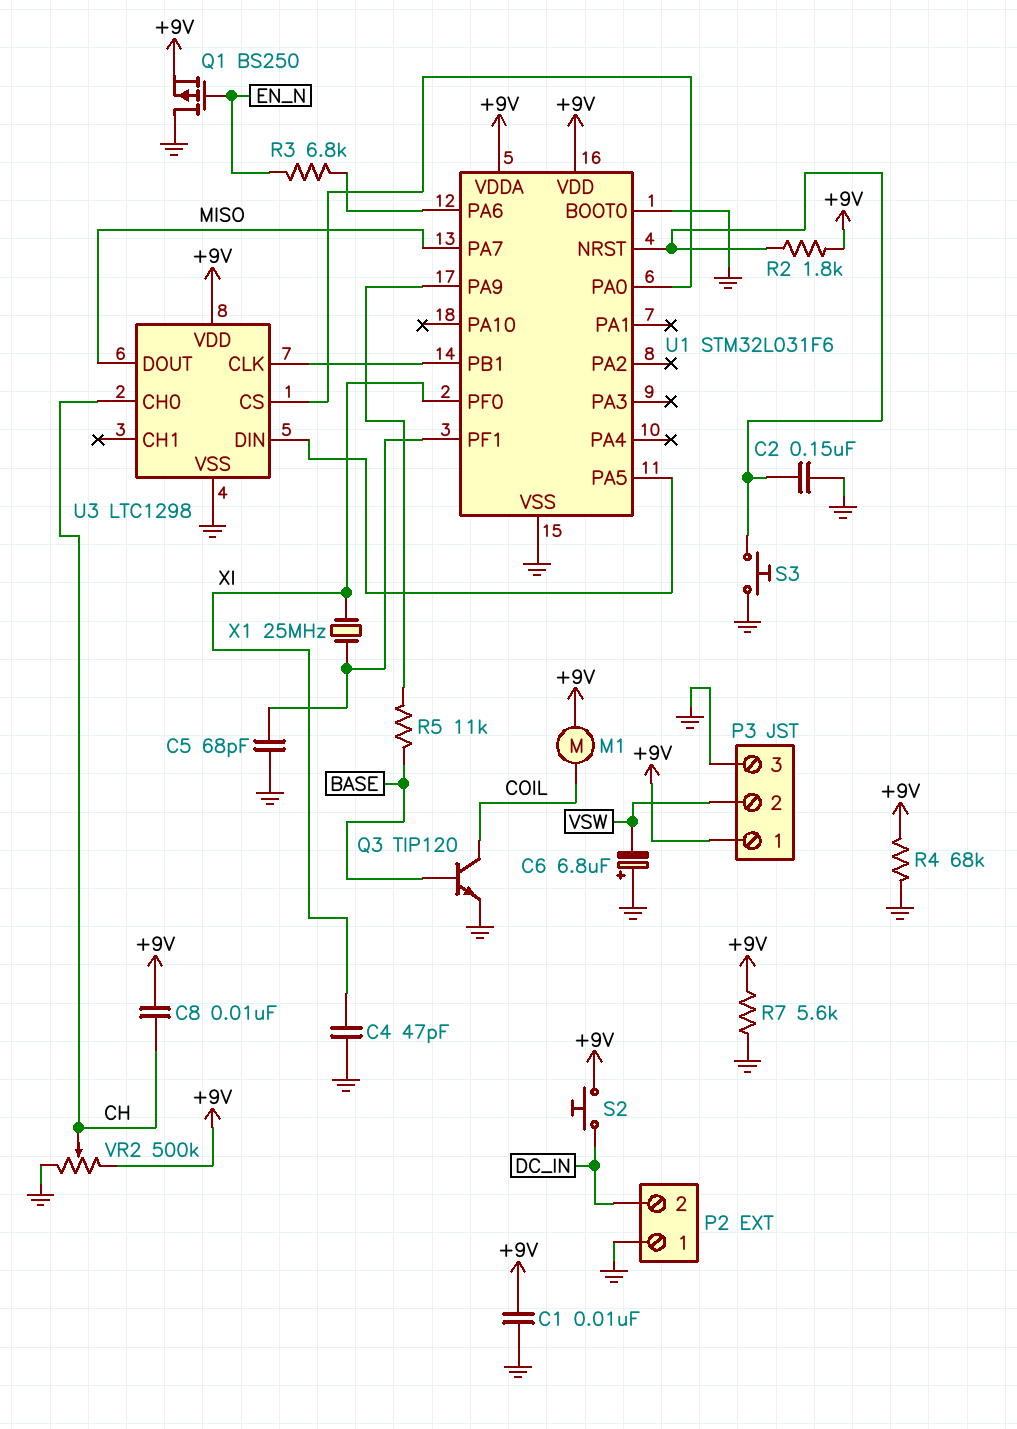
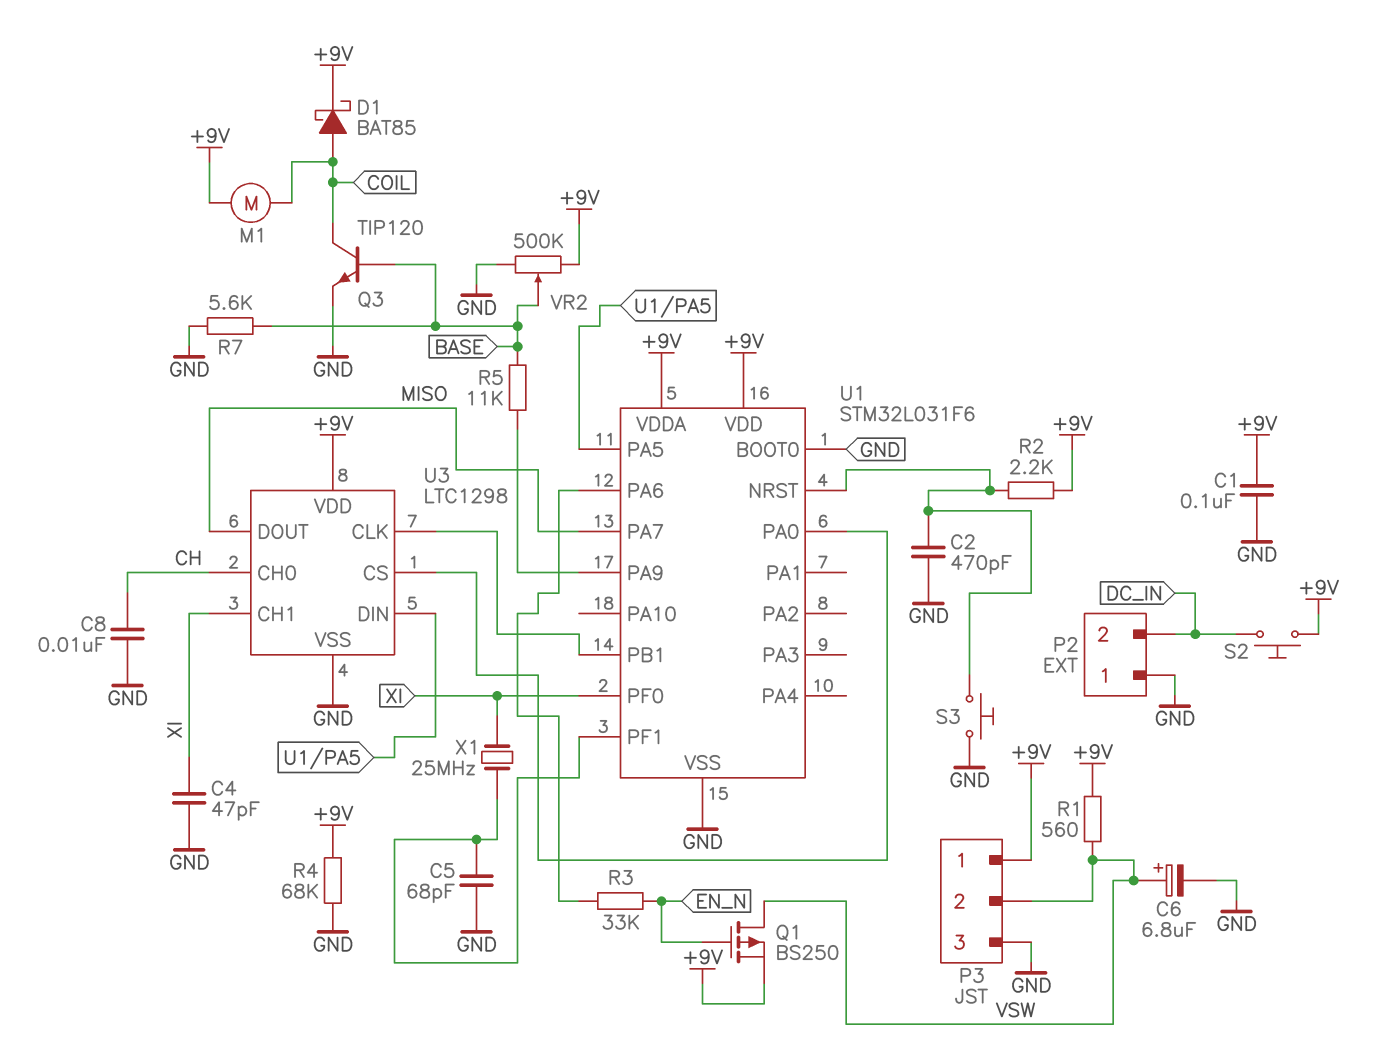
C1: 10nF (+9V, GND) -> 100nF (+9V, GND)
C2: 150nF (GND, U1/NRST) -> 470pF (GND, U1/NRST)
C6: 6.8uF (plus GND, minus VSW) -> 6.8uF (plus VSW, minus GND)
C8: 10nF (+9V, CH) -> 10nF (CH, GND)
D1: none -> schottky BAT85 (A COIL, K +9V)
Q1: PMOS BS250 (G EN_N, D GND, S +9V) -> PMOS BS250 (G EN_N, D VSW, S +9V)
R1: none -> 560 (+9V, VSW)
R2: 1.8k (+9V, U1/NRST) -> 2.2k (+9V, U1/NRST)
R3: 6.8k (EN_N, U1/PA6) -> 33k (EN_N, U1/PA6)
R7: 5.6k (+9V, GND) -> 5.6k (BASE, GND)
U3 pin CH1: none -> XI
VR2: 500k (+9V, GND, wiper CH) -> 500k (+9V, GND, wiper BASE)

